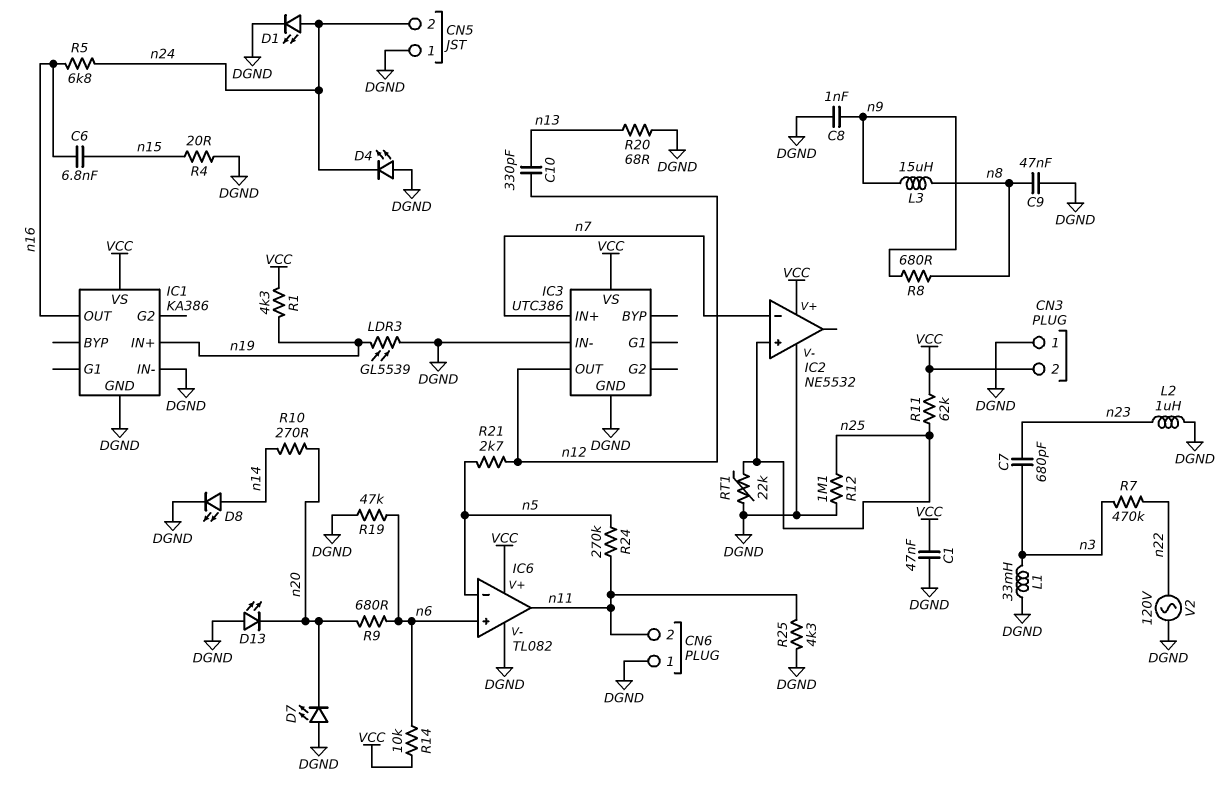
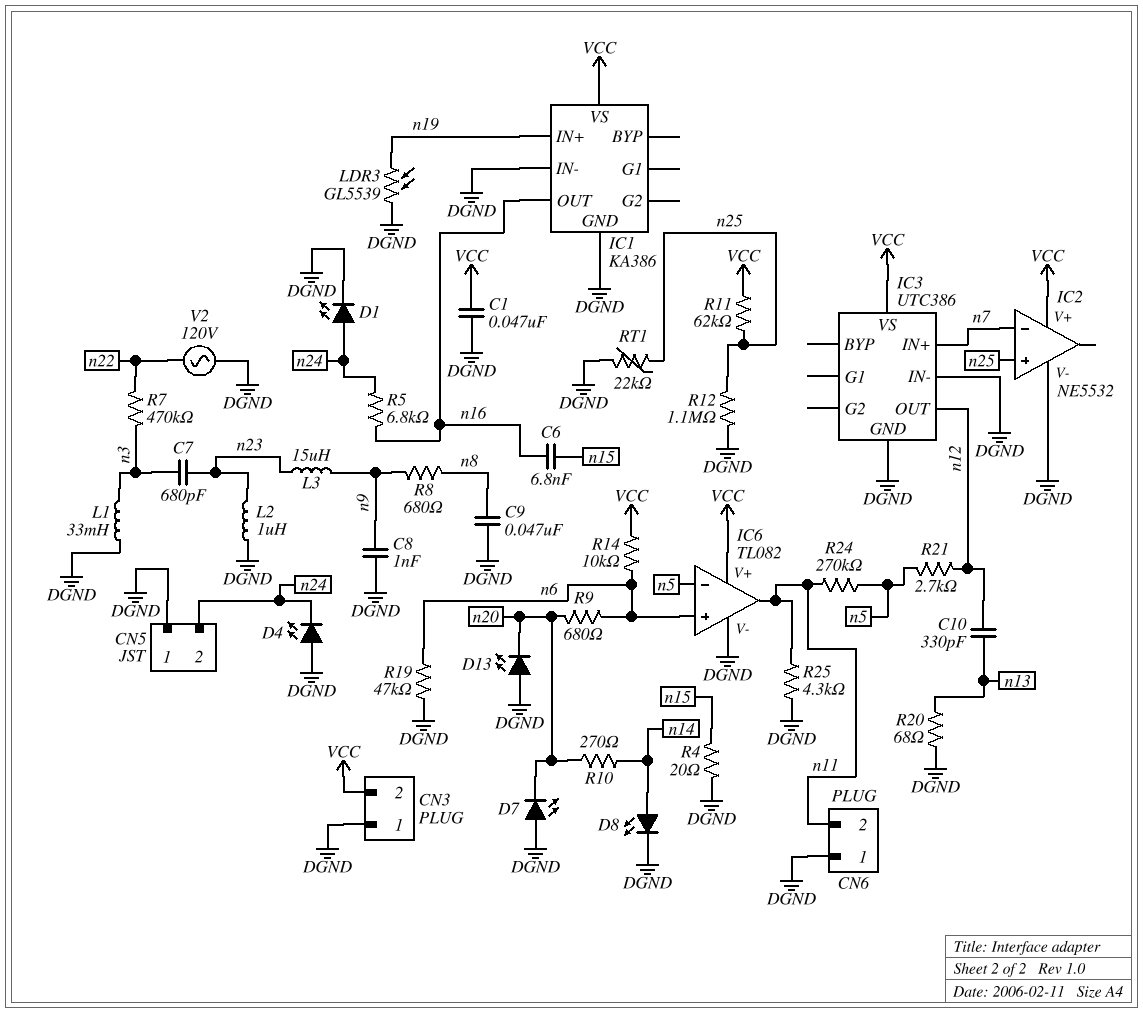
L3: 15uH (n8, n9) -> 15uH (n9, n23)
R1: 4.3k (VCC, n19) -> none

